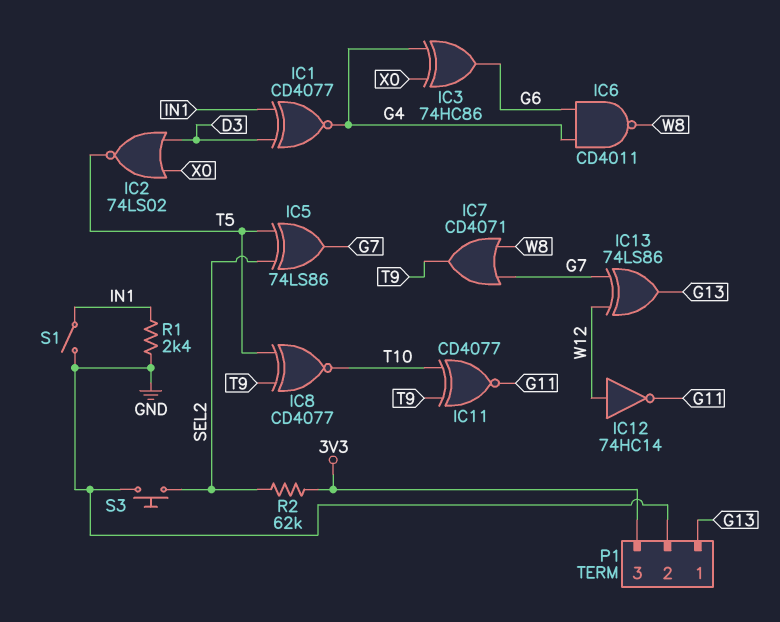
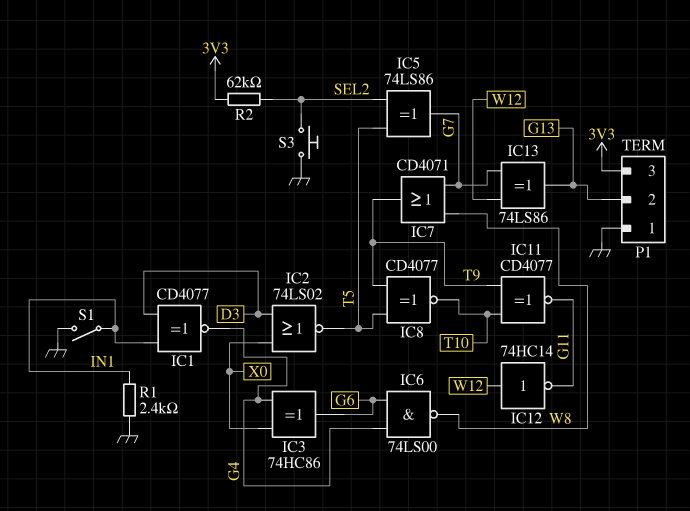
IC6: NAND CD4011 (in G4, in G6, out W8) -> NAND 74LS00 (in G4, in G6, out W8)
P1 pin 1: G13 -> GND
P1 pin 2: GND -> G13

